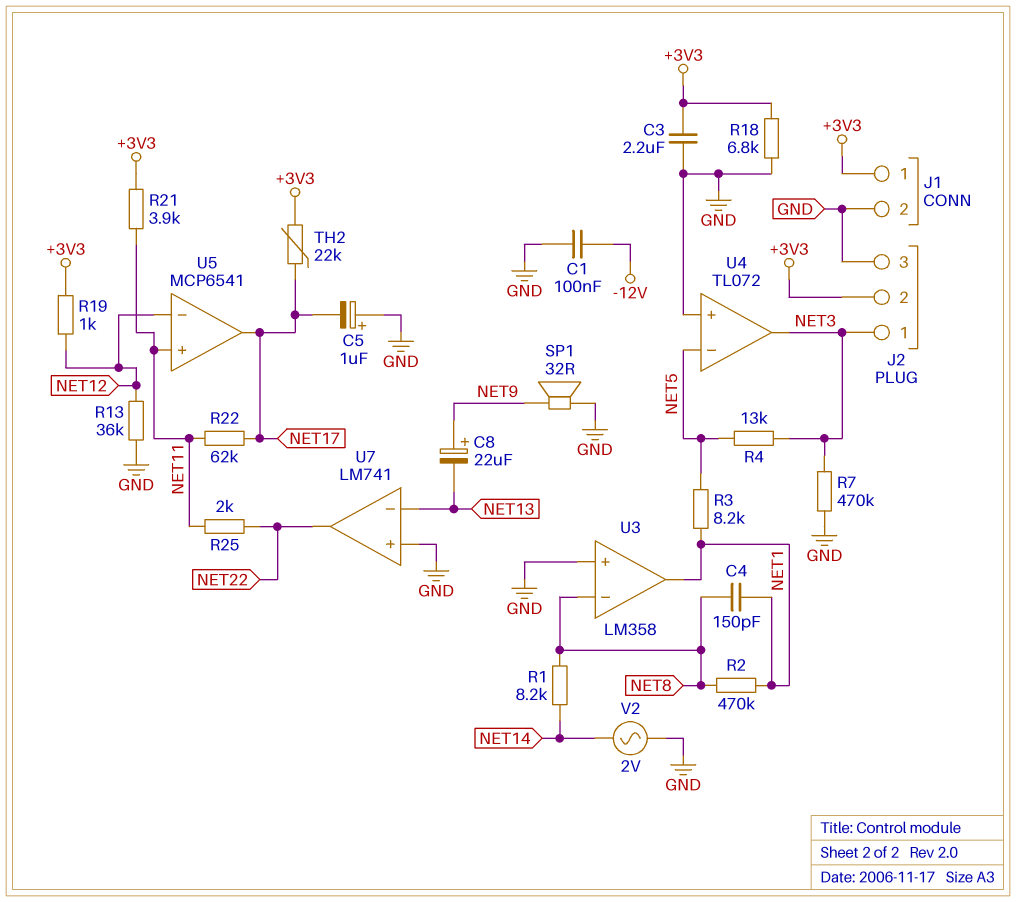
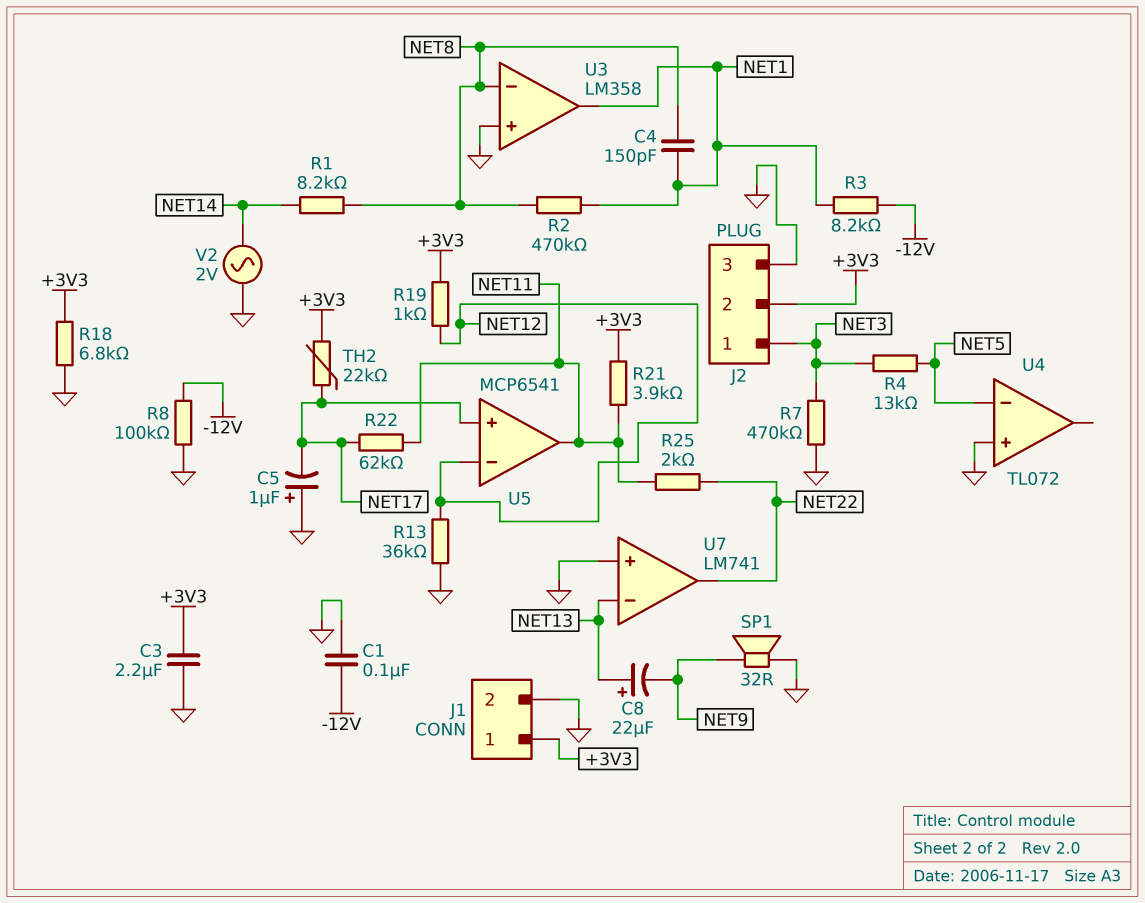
C8: 22uF (plus NET9, minus NET13) -> 22uF (plus NET13, minus NET9)
R3: 8.2k (NET1, NET5) -> 8.2k (-12V, NET1)
R8: none -> 100k (-12V, GND)
U4 pin out: NET3 -> none
U5 pin in+: NET11 -> NET17
U5 pin out: NET17 -> NET11

